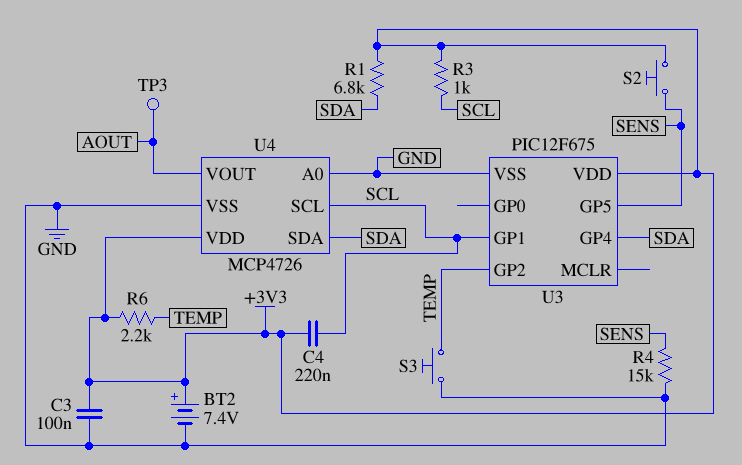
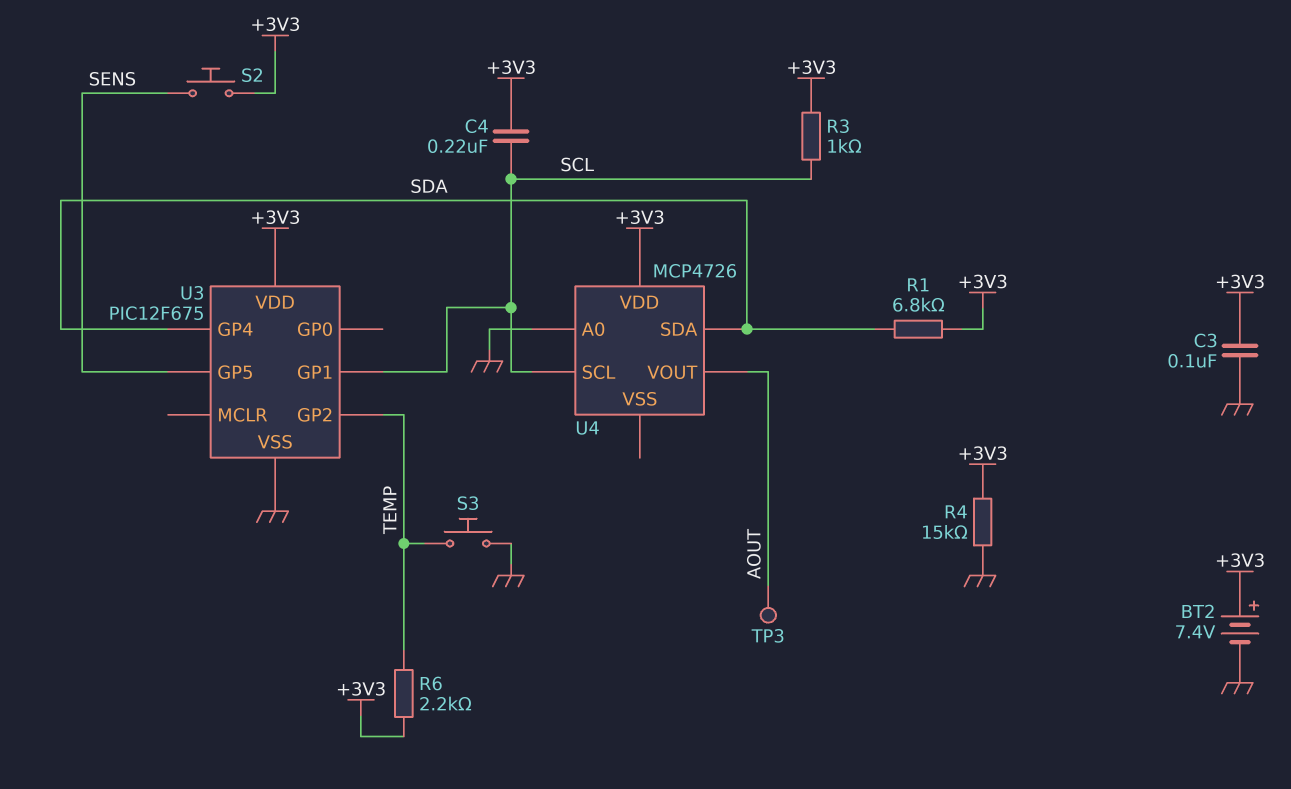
R4: 15k (GND, SENS) -> 15k (+3V3, GND)
U4 pin VSS: GND -> none

